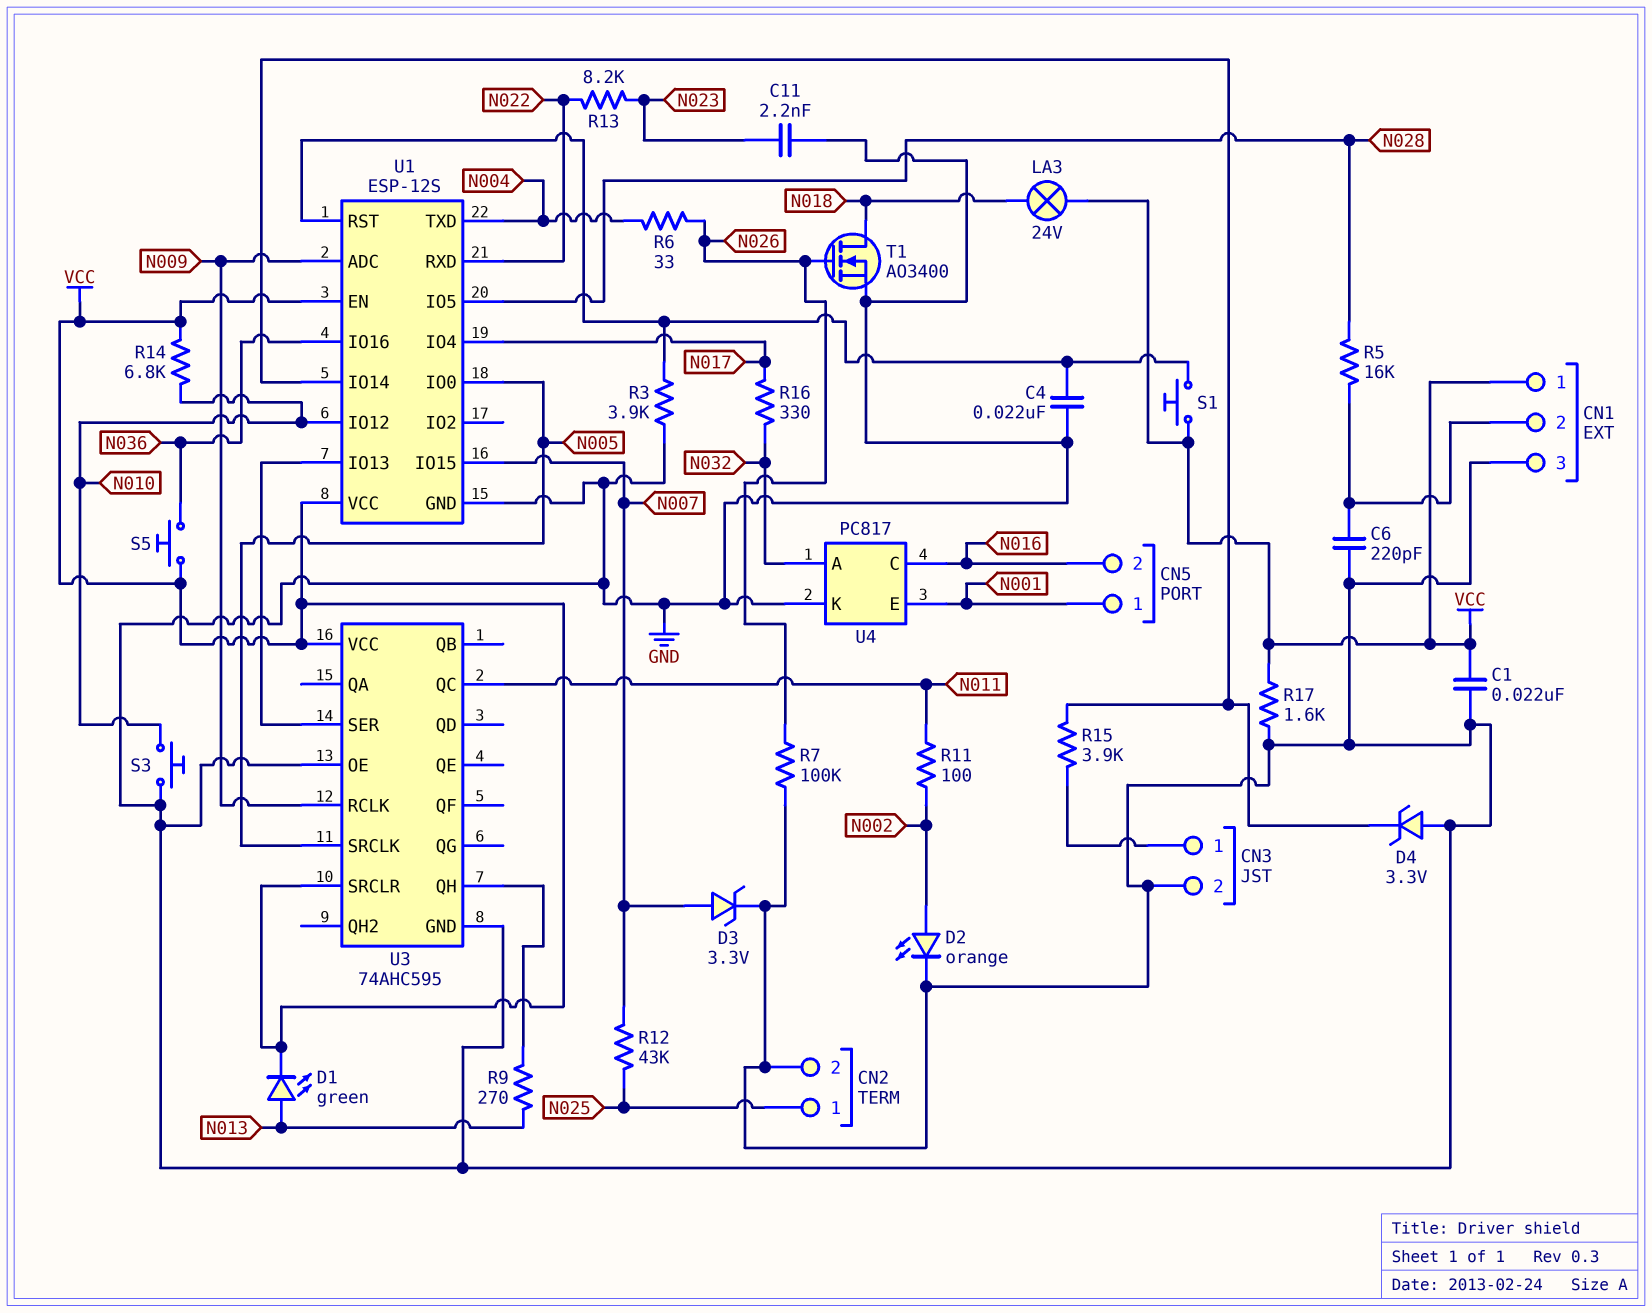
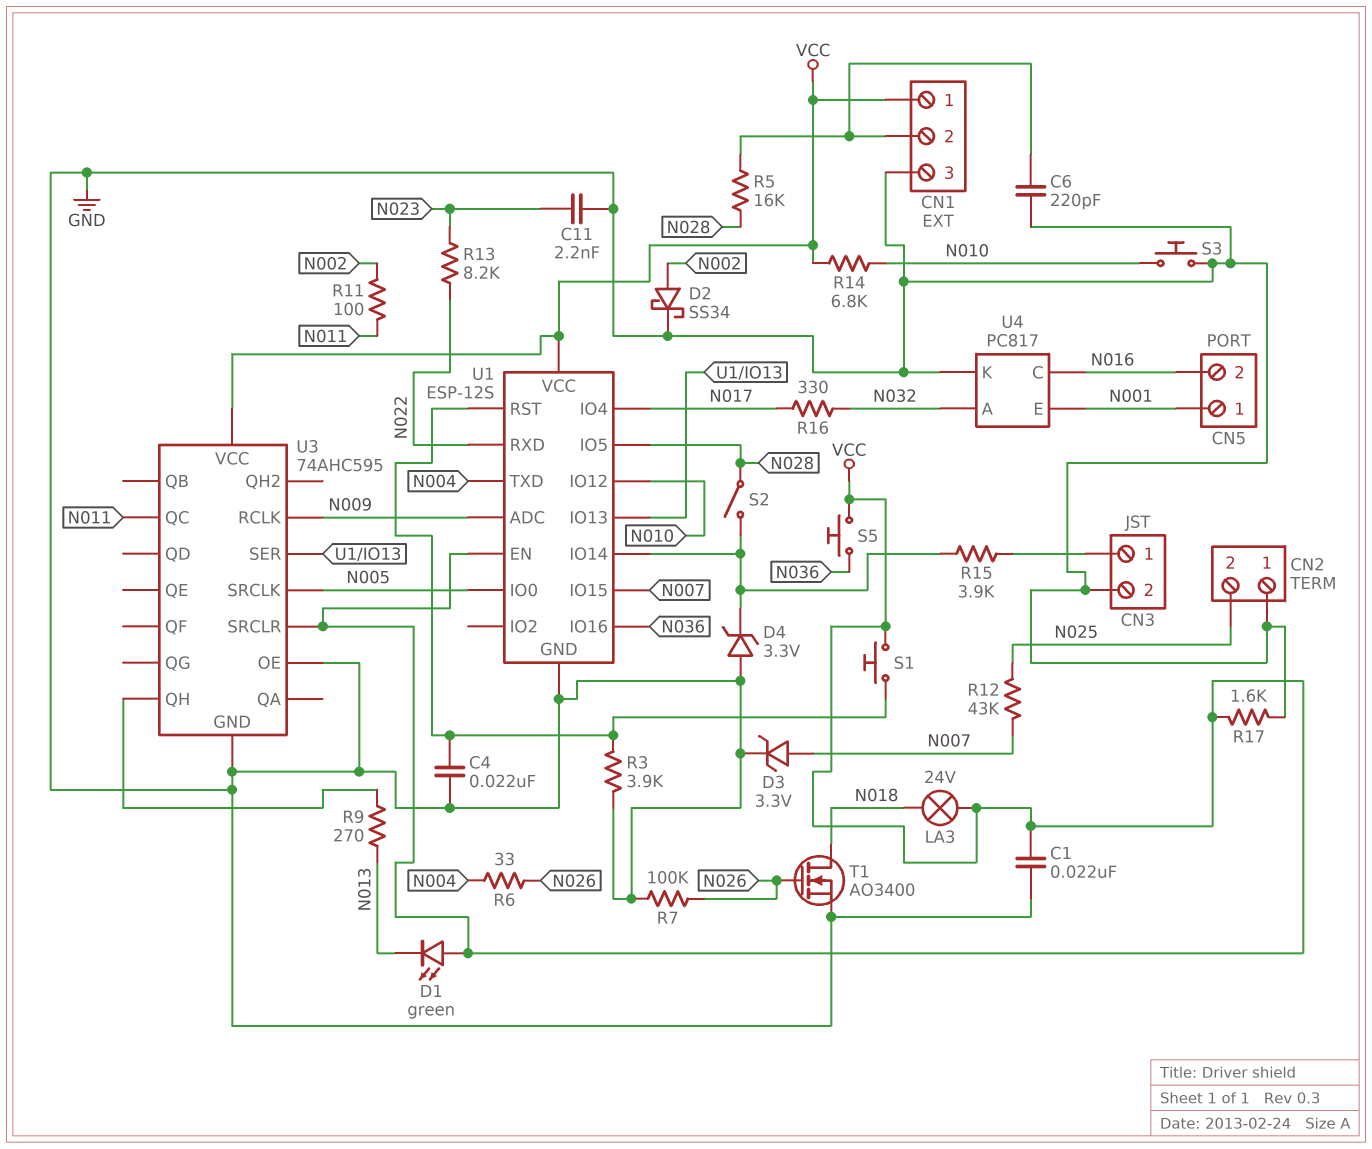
CN2 pin 1: N025 -> GND
CN2 pin 2: GND -> N025
D1: LED green (A N013, K VCC) -> LED green (A VCC, K N013)
D2: LED orange (A N002, K GND) -> schottky SS34 (A N002, K GND)
S2: none -> switch (N028, U1/IO14)

